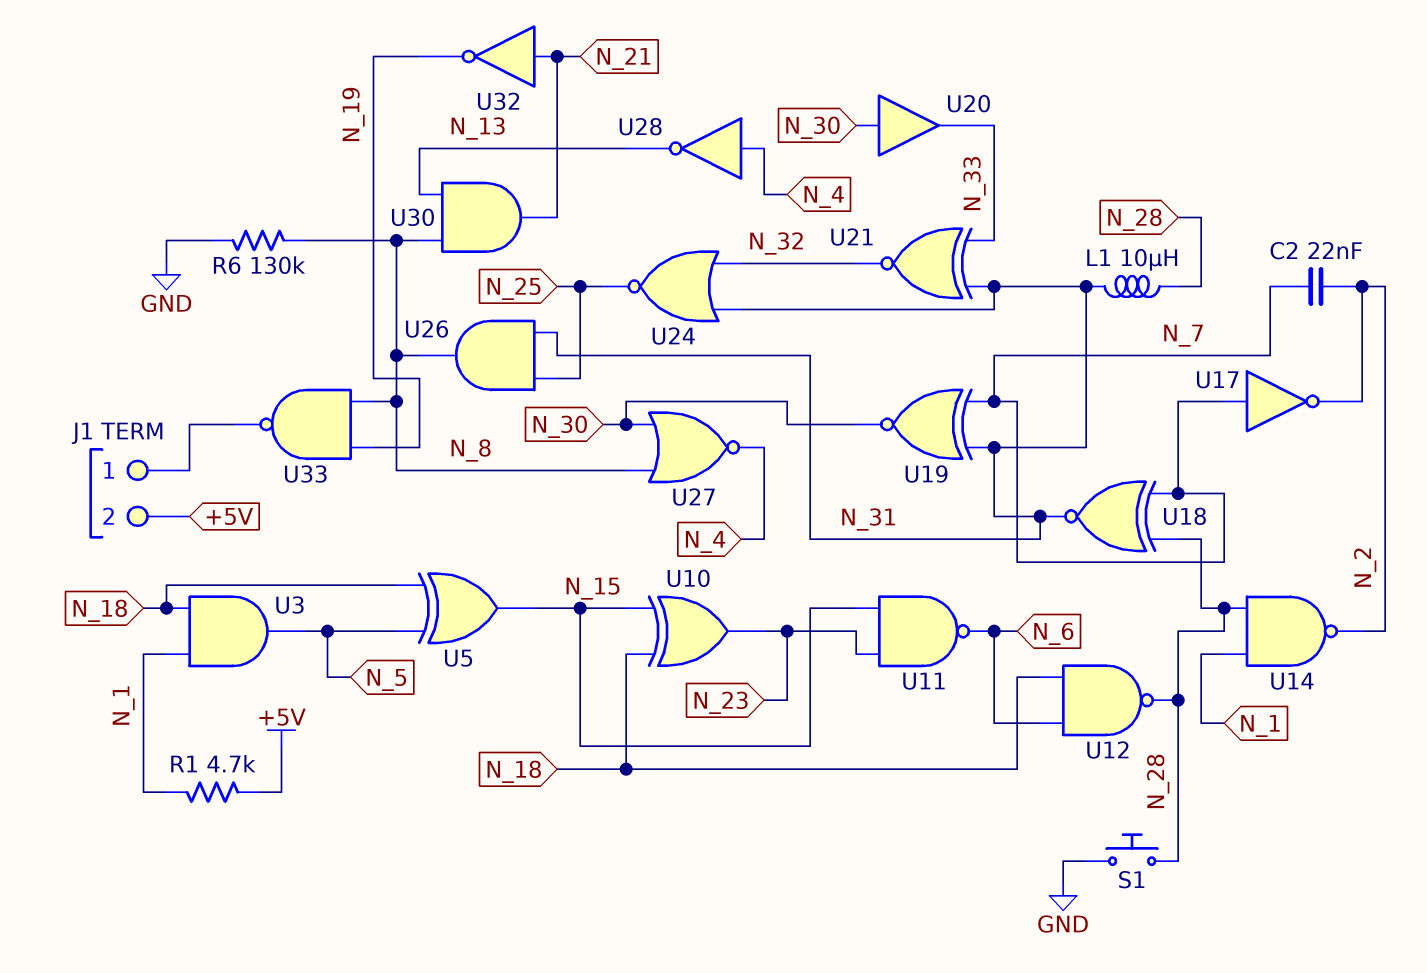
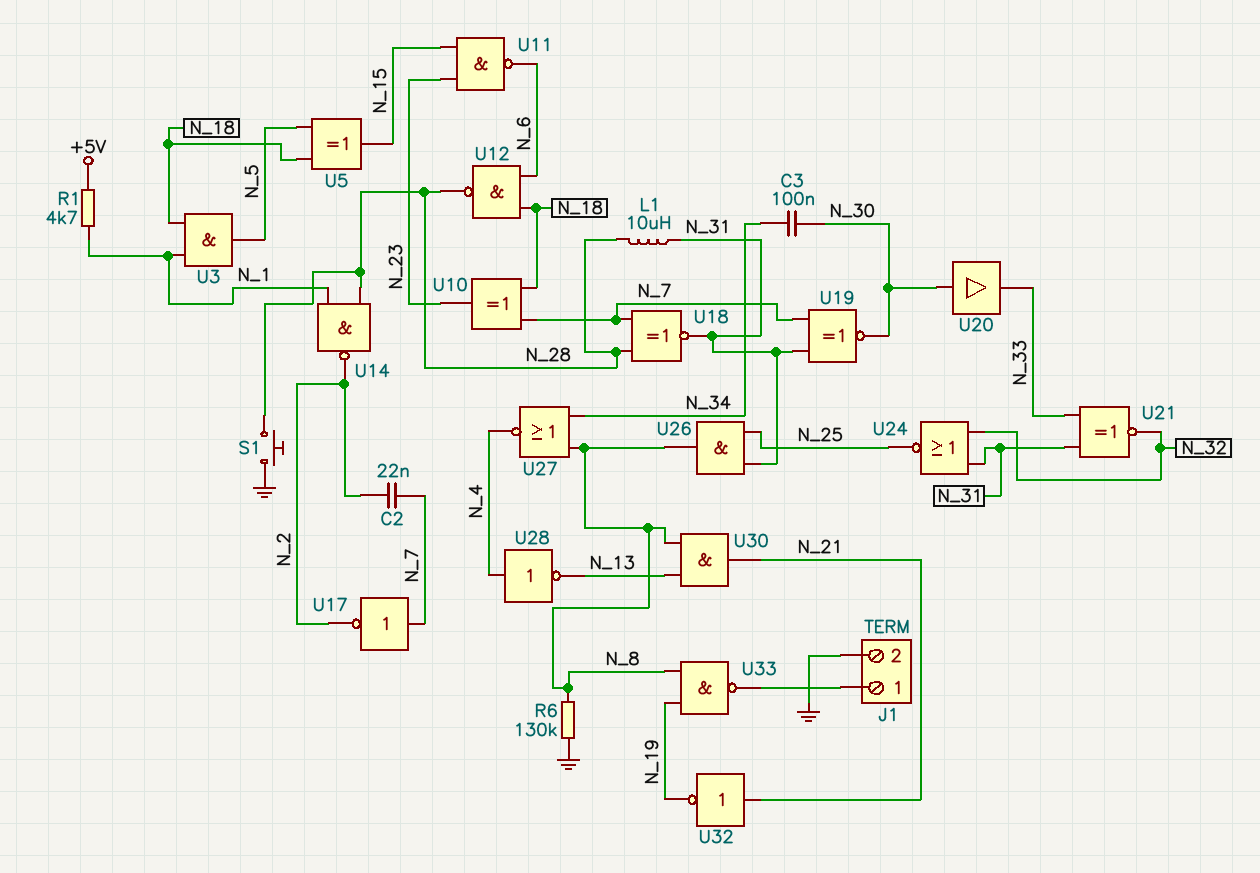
C3: none -> 100nF (N_30, N_34)
J1 pin 2: +5V -> GND
U10: XOR (in N_15, in N_18, out N_23) -> XOR (in N_7, in N_18, out N_23)
U27: NOR (in N_8, in N_30, out N_4) -> NOR (in N_8, in N_34, out N_4)

